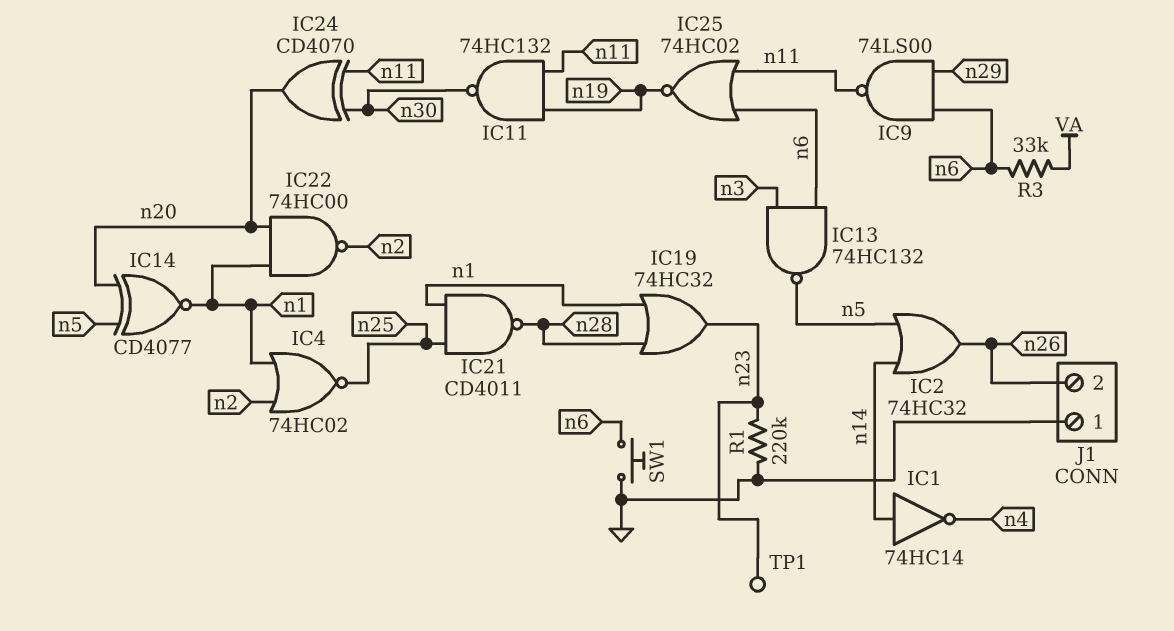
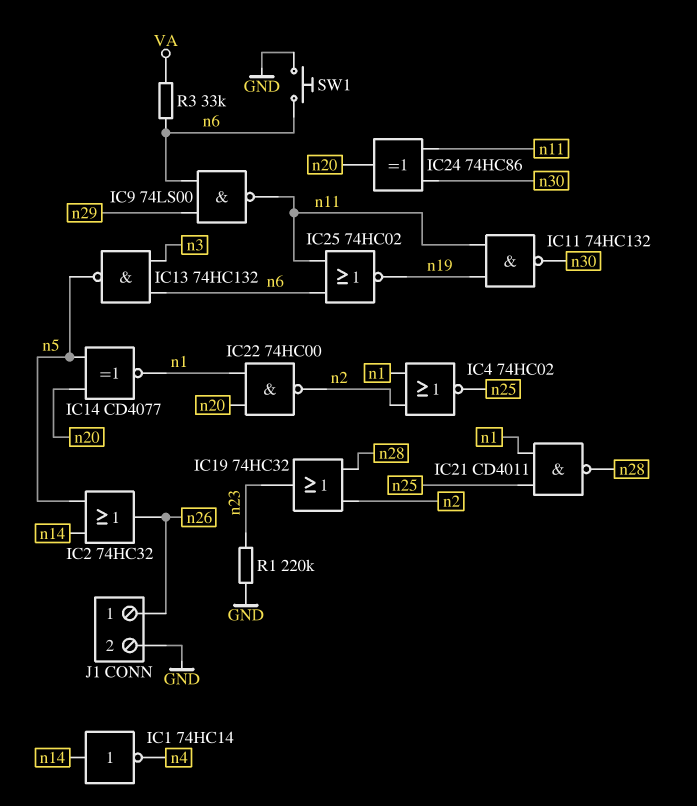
IC19: OR 74HC32 (in n1, in n28, out n23) -> OR 74HC32 (in n2, in n28, out n23)
IC24: XOR CD4070 (in n11, in n30, out n20) -> XOR 74HC86 (in n11, in n30, out n20)
J1 pin 1: GND -> n26
J1 pin 2: n26 -> GND
TP1: test point (n23) -> none

